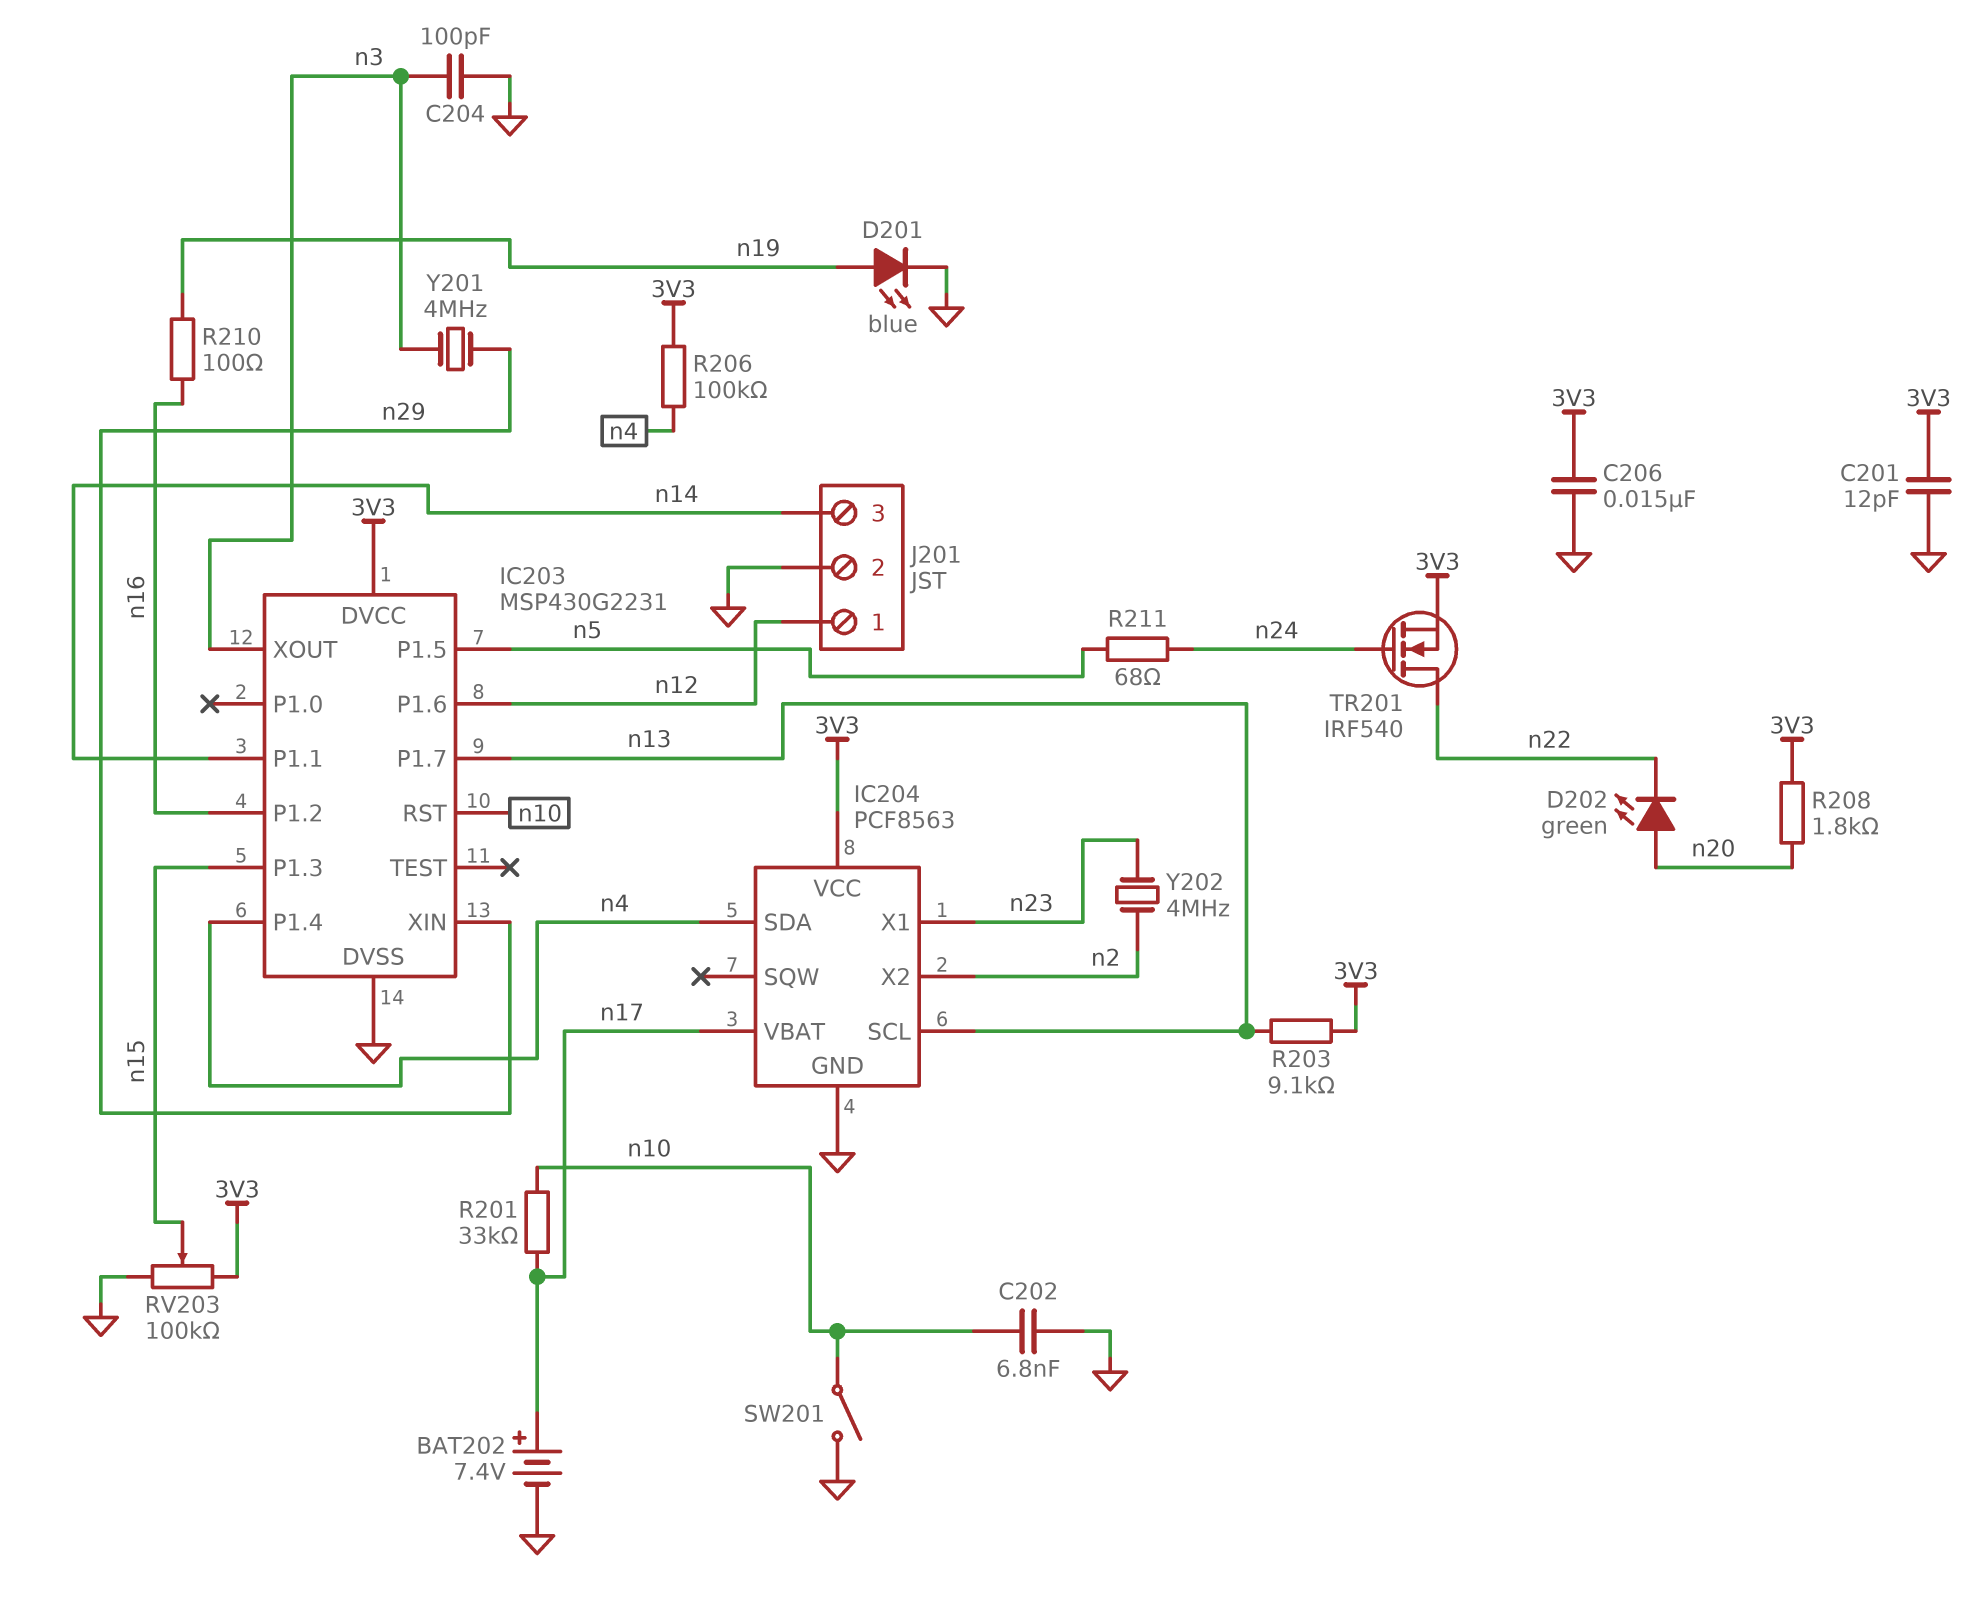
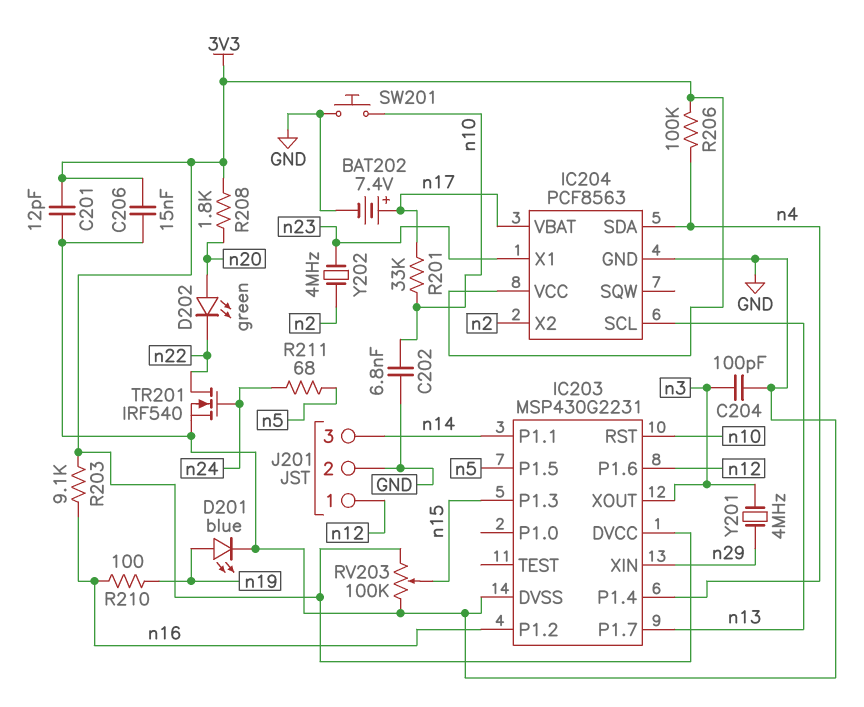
R203: 9.1k (3V3, n13) -> 9.1k (3V3, n16)
SW201: switch (GND, n10) -> button (GND, n10)
TR201: NMOS IRF540 (G n24, D n22, S 3V3) -> NMOS IRF540 (G n24, D n22, S GND)

